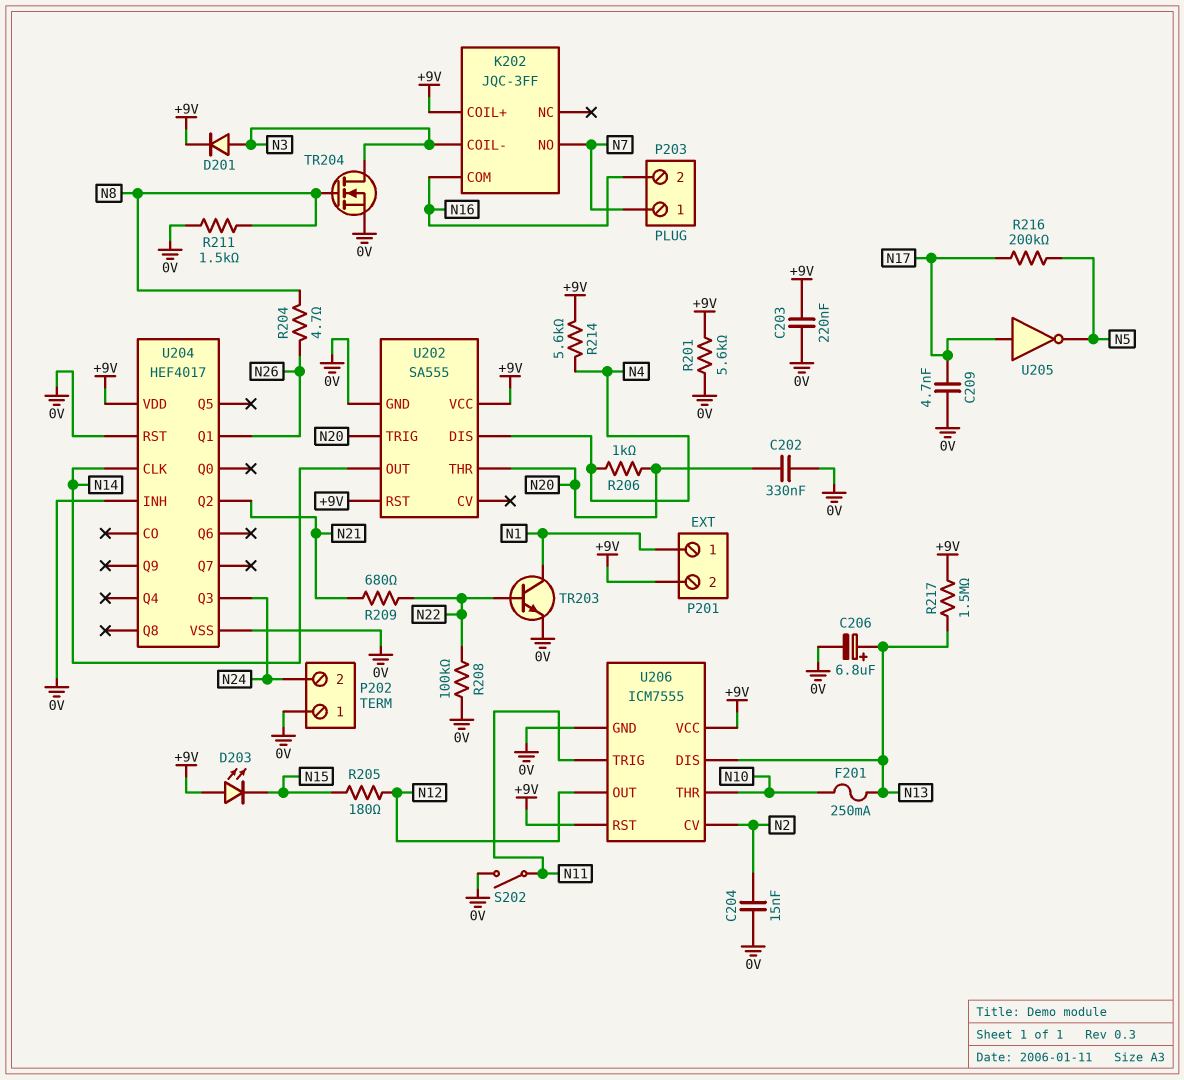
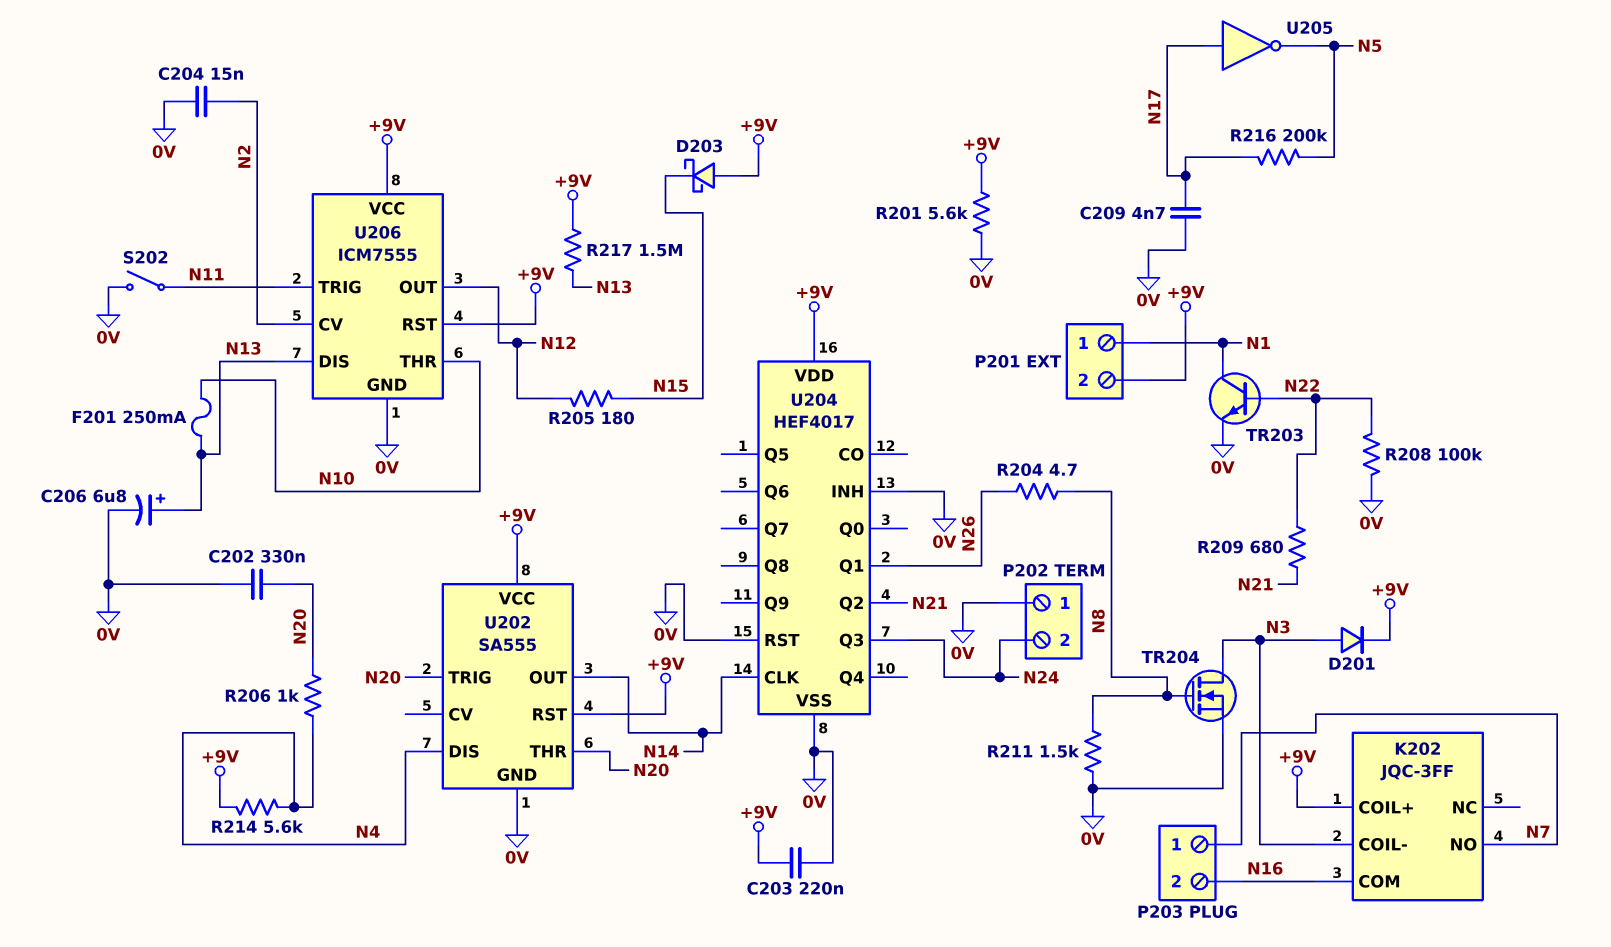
D203: LED (A +9V, K N15) -> schottky (A +9V, K N15)

